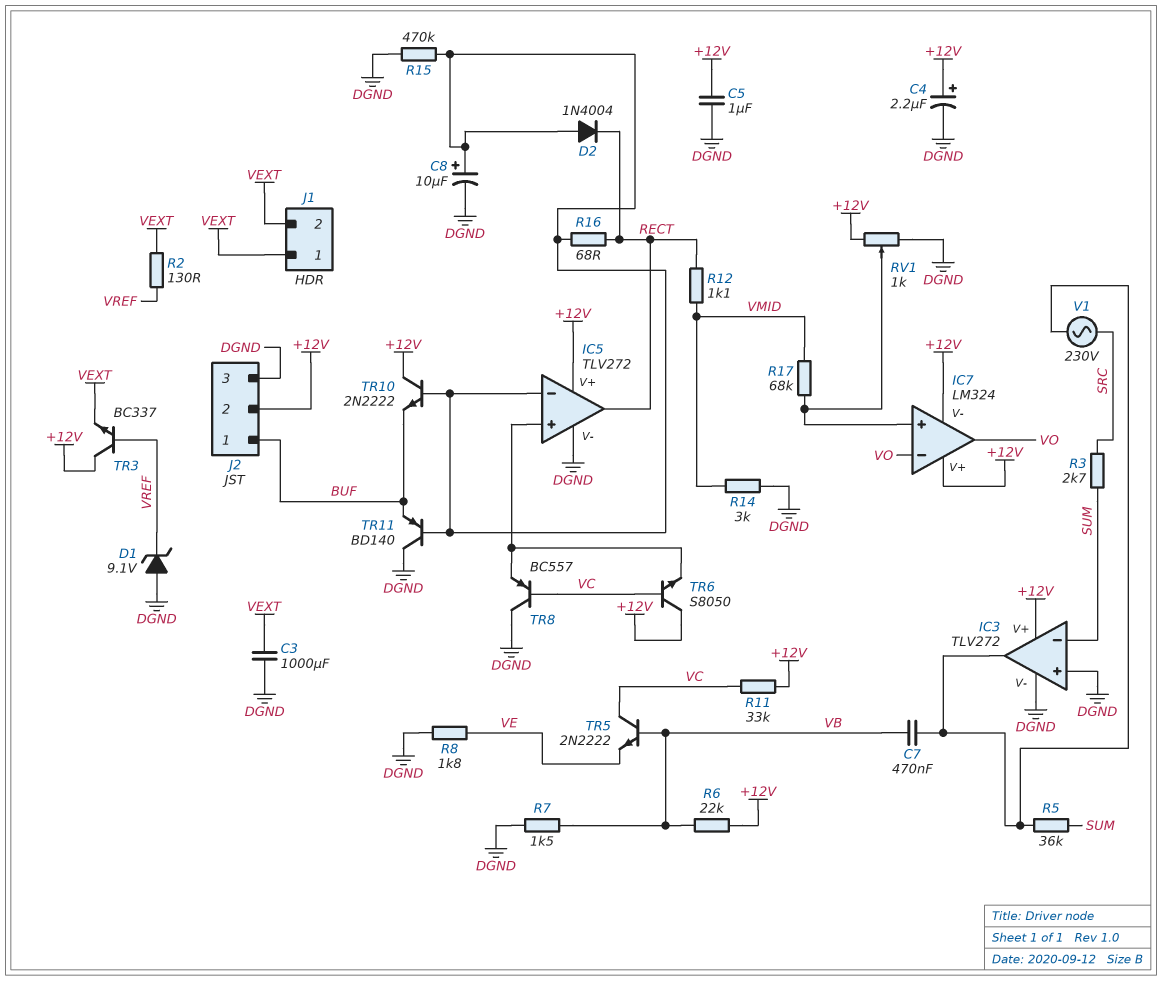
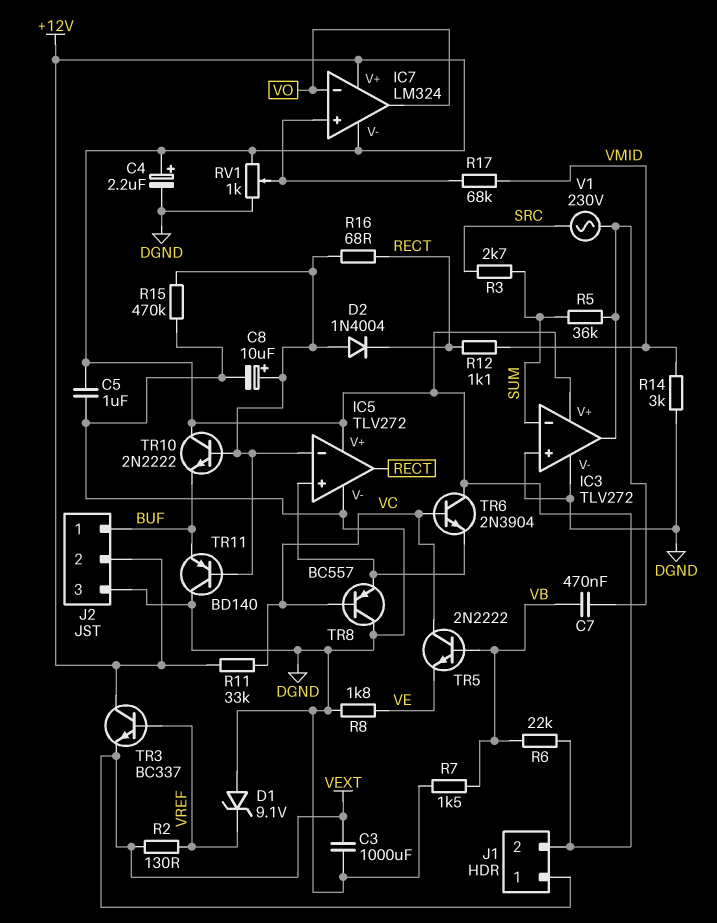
J1 pin 2: VEXT -> +12V
TR6: NPN S8050 (B VC, C +12V, E IC5/in+) -> NPN 2N3904 (B VC, C +12V, E IC5/in+)

